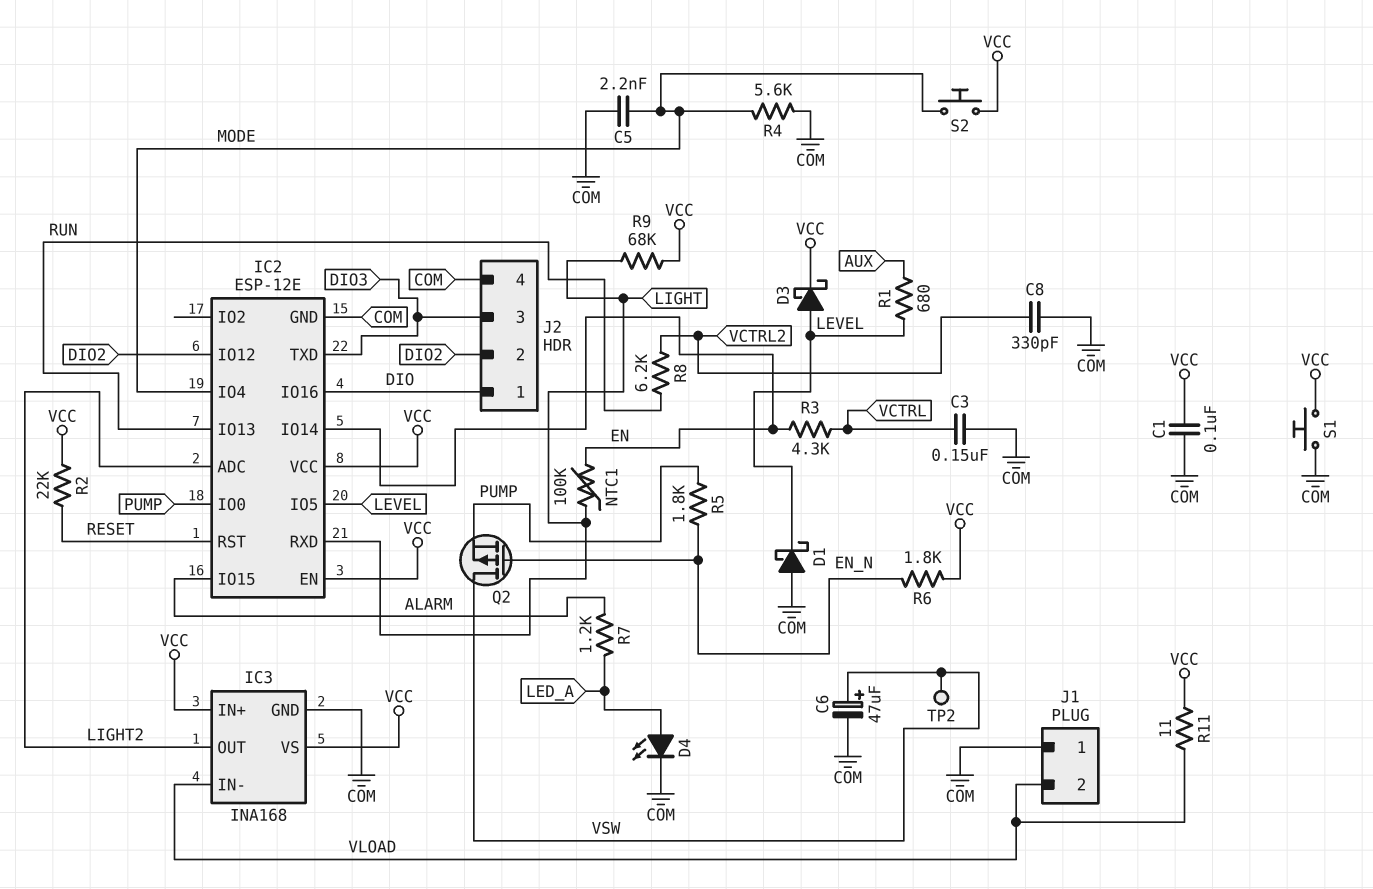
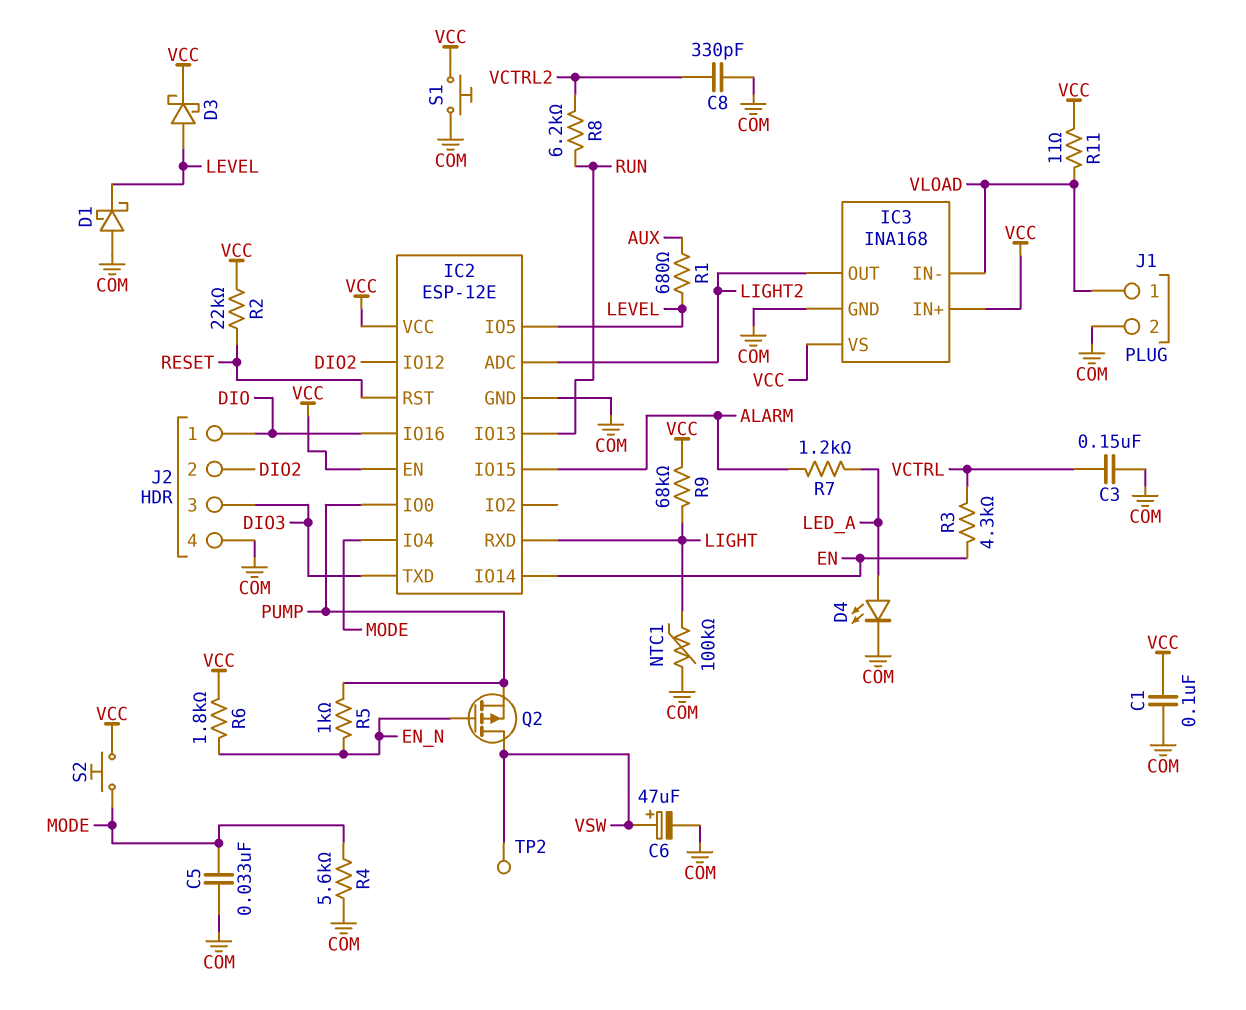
C5: 2.2nF (COM, MODE) -> 33nF (COM, MODE)
J1 pin 1: COM -> VLOAD
J1 pin 2: VLOAD -> COM
NTC1: 100k (EN, LIGHT) -> 100k (COM, LIGHT)
R5: 1.8k (EN_N, PUMP) -> 1k (EN_N, PUMP)

